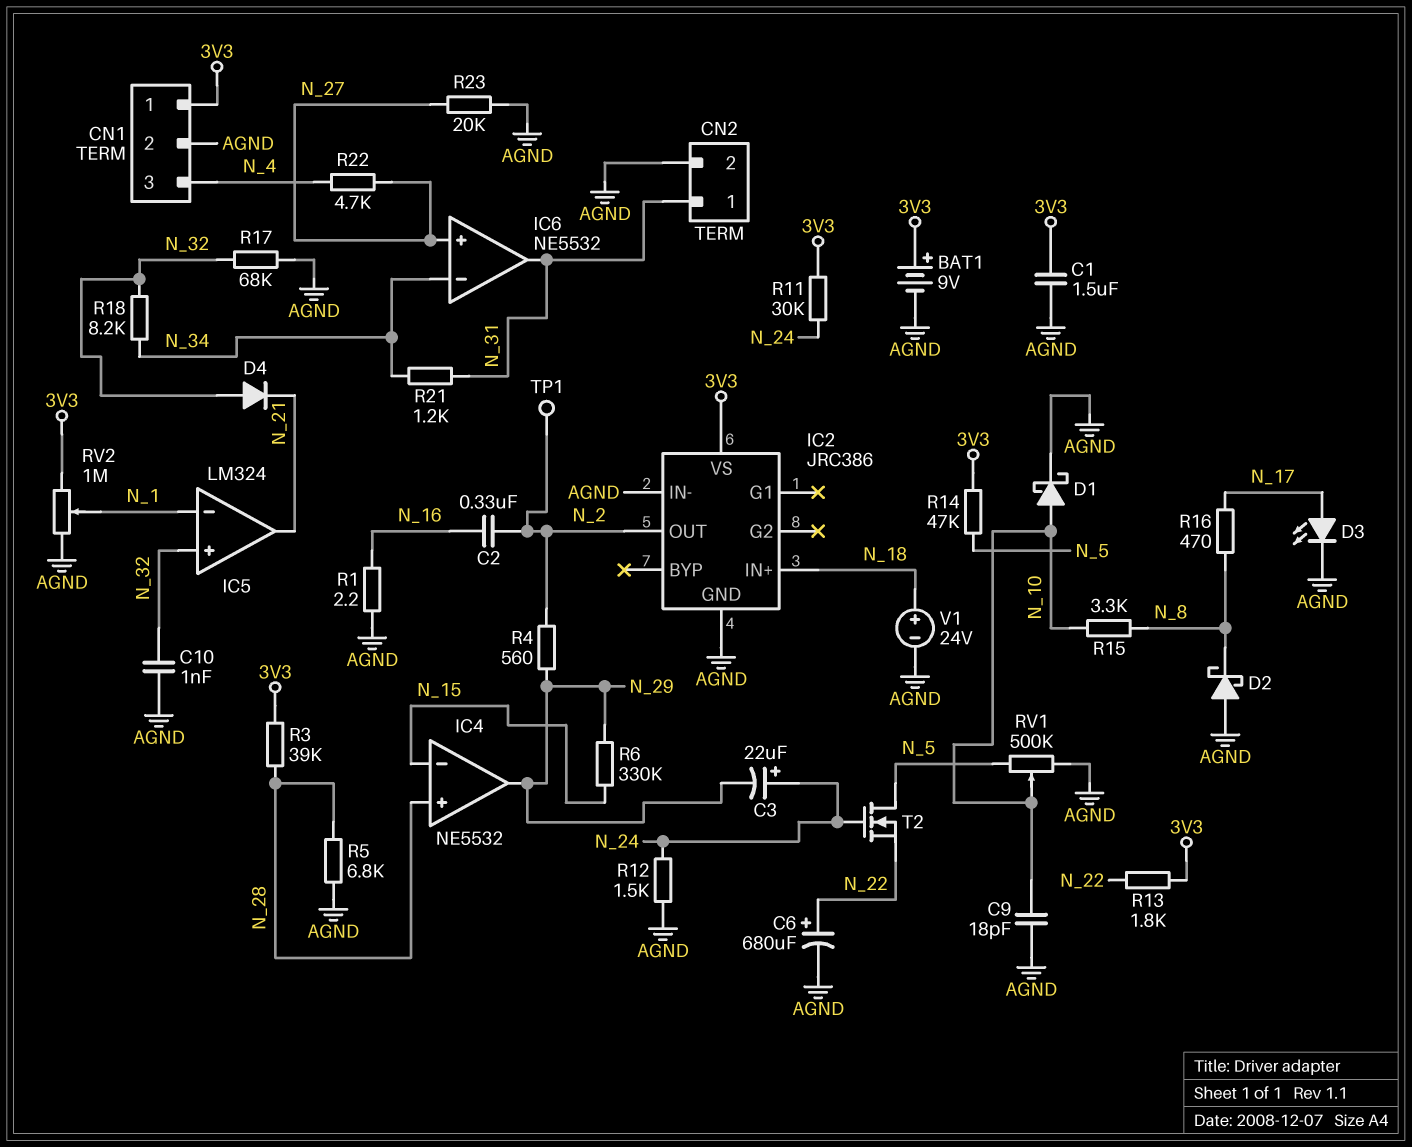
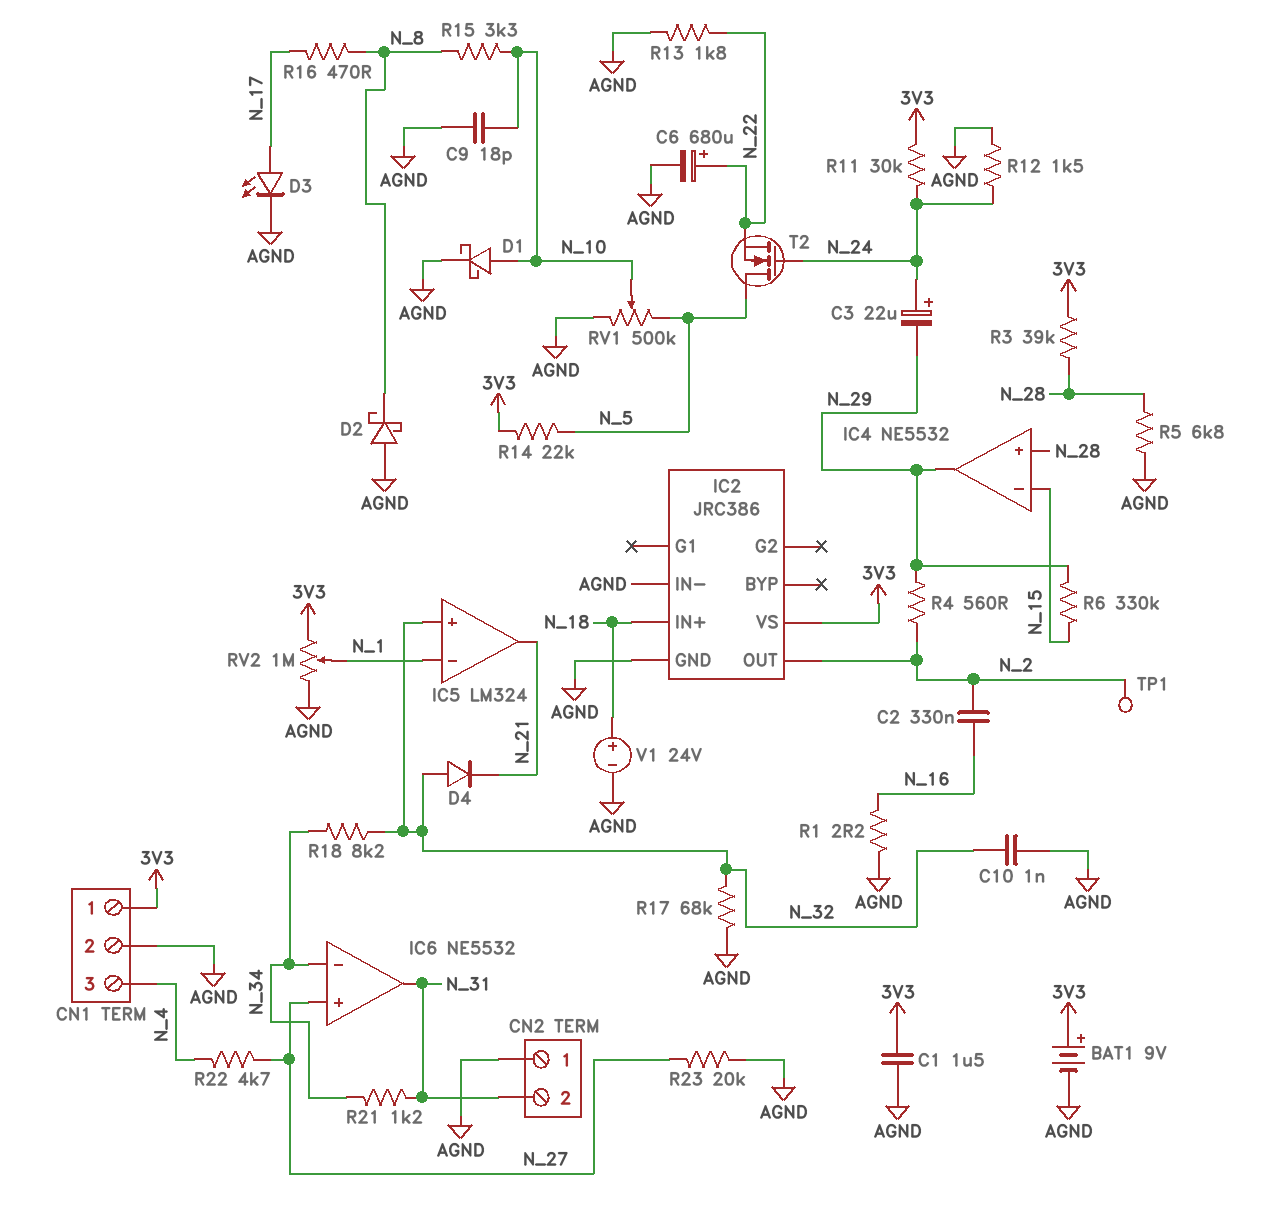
CN2 pin 1: N_31 -> AGND
CN2 pin 2: AGND -> N_31
R13: 1.8k (3V3, N_22) -> 1.8k (AGND, N_22)
R14: 47k (3V3, N_5) -> 22k (3V3, N_5)

